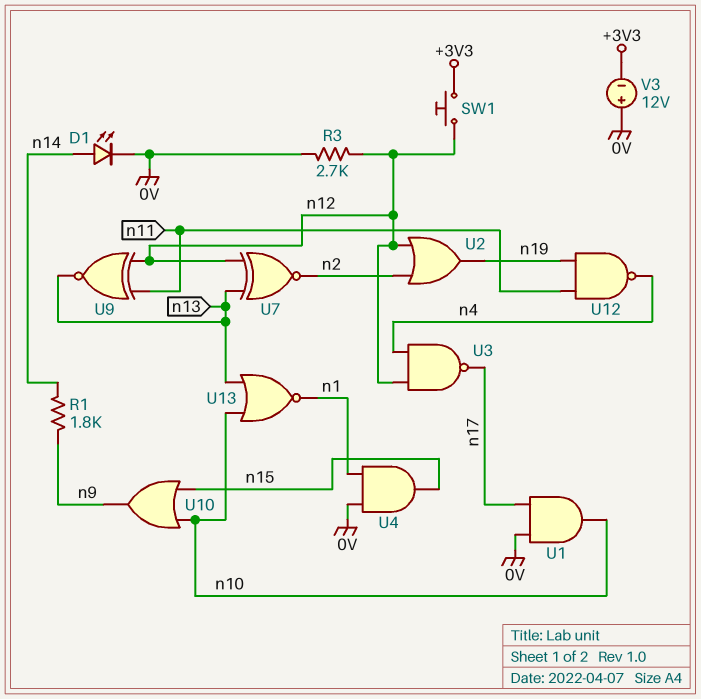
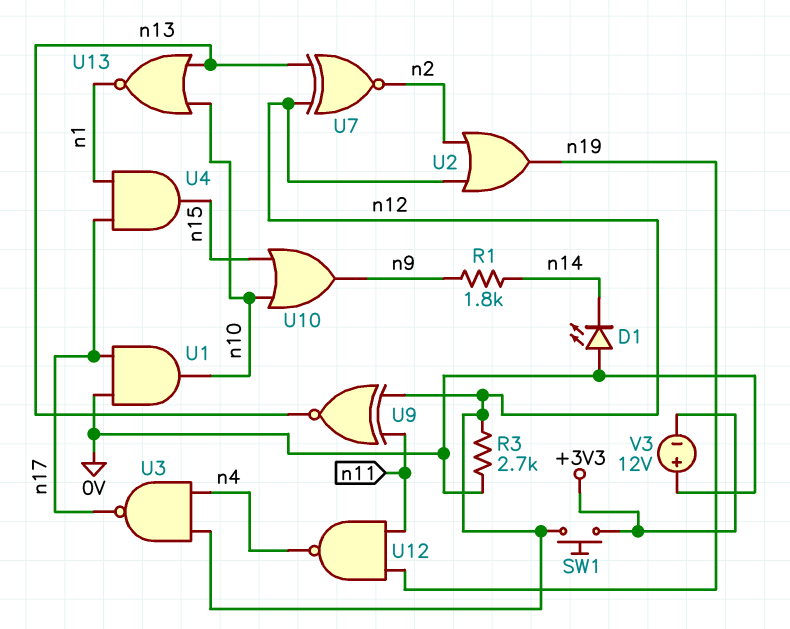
D1: LED (A n14, K 0V) -> LED (A 0V, K n14)
U4: AND (in 0V, in n1, out n15) -> AND (in n1, in n17, out n15)

